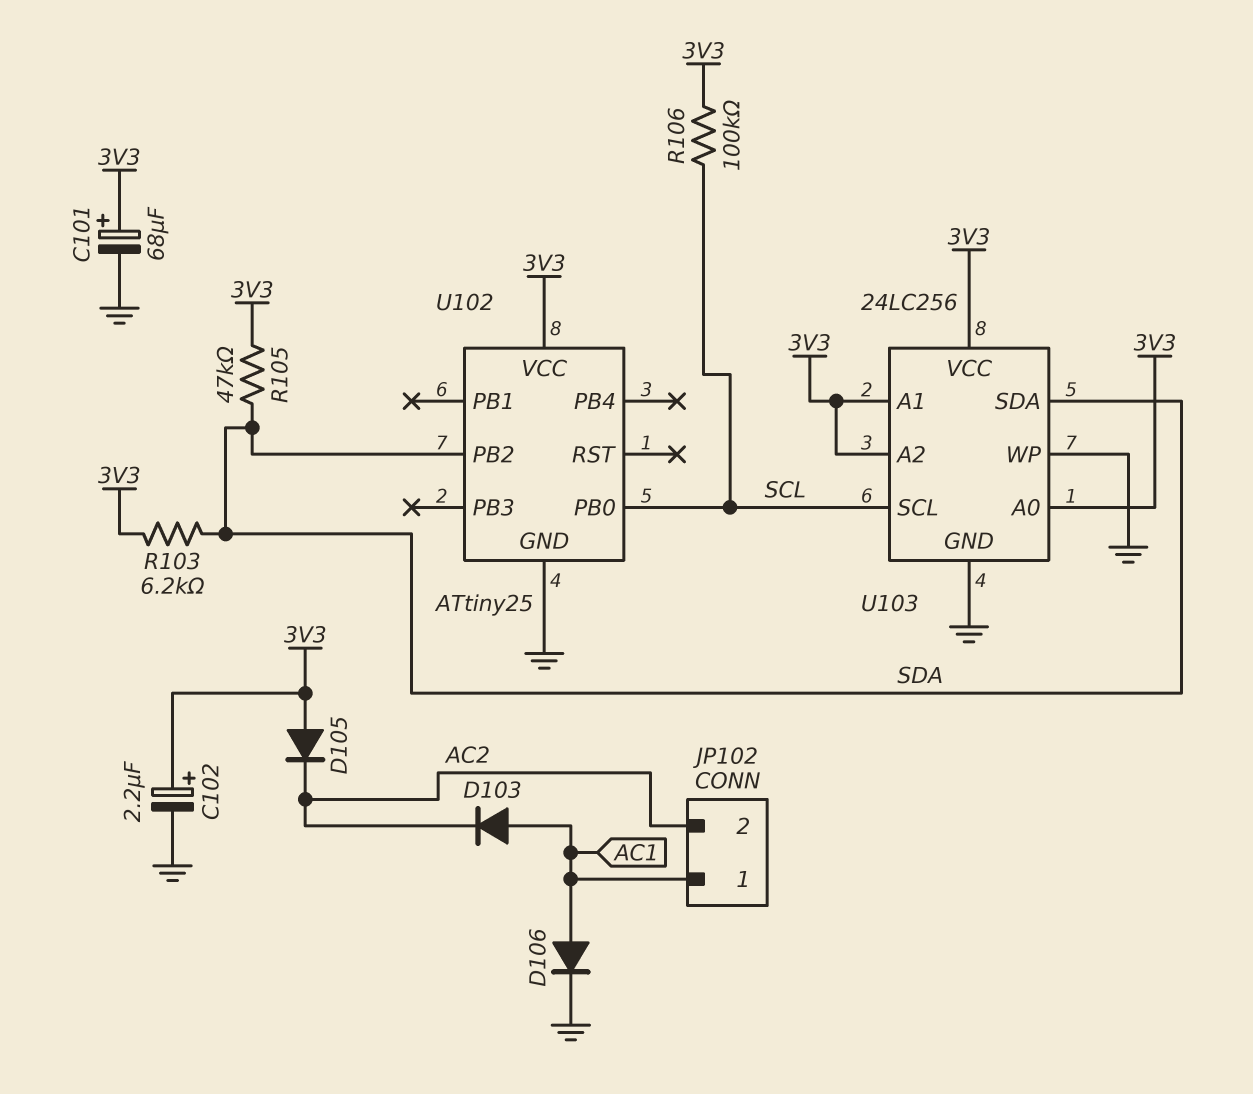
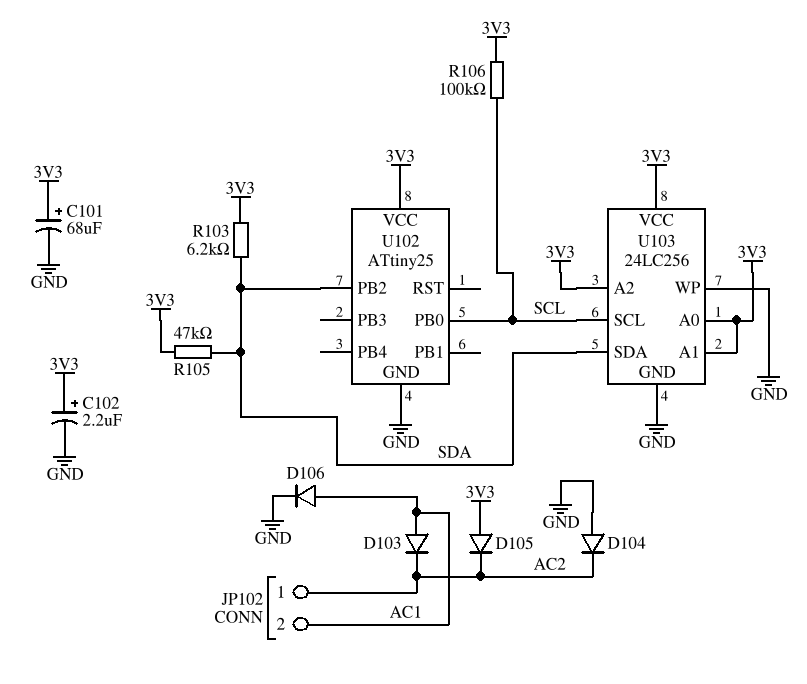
D104: none -> diode (A GND, K AC2)
JP102 pin 1: AC1 -> AC2
JP102 pin 2: AC2 -> AC1

